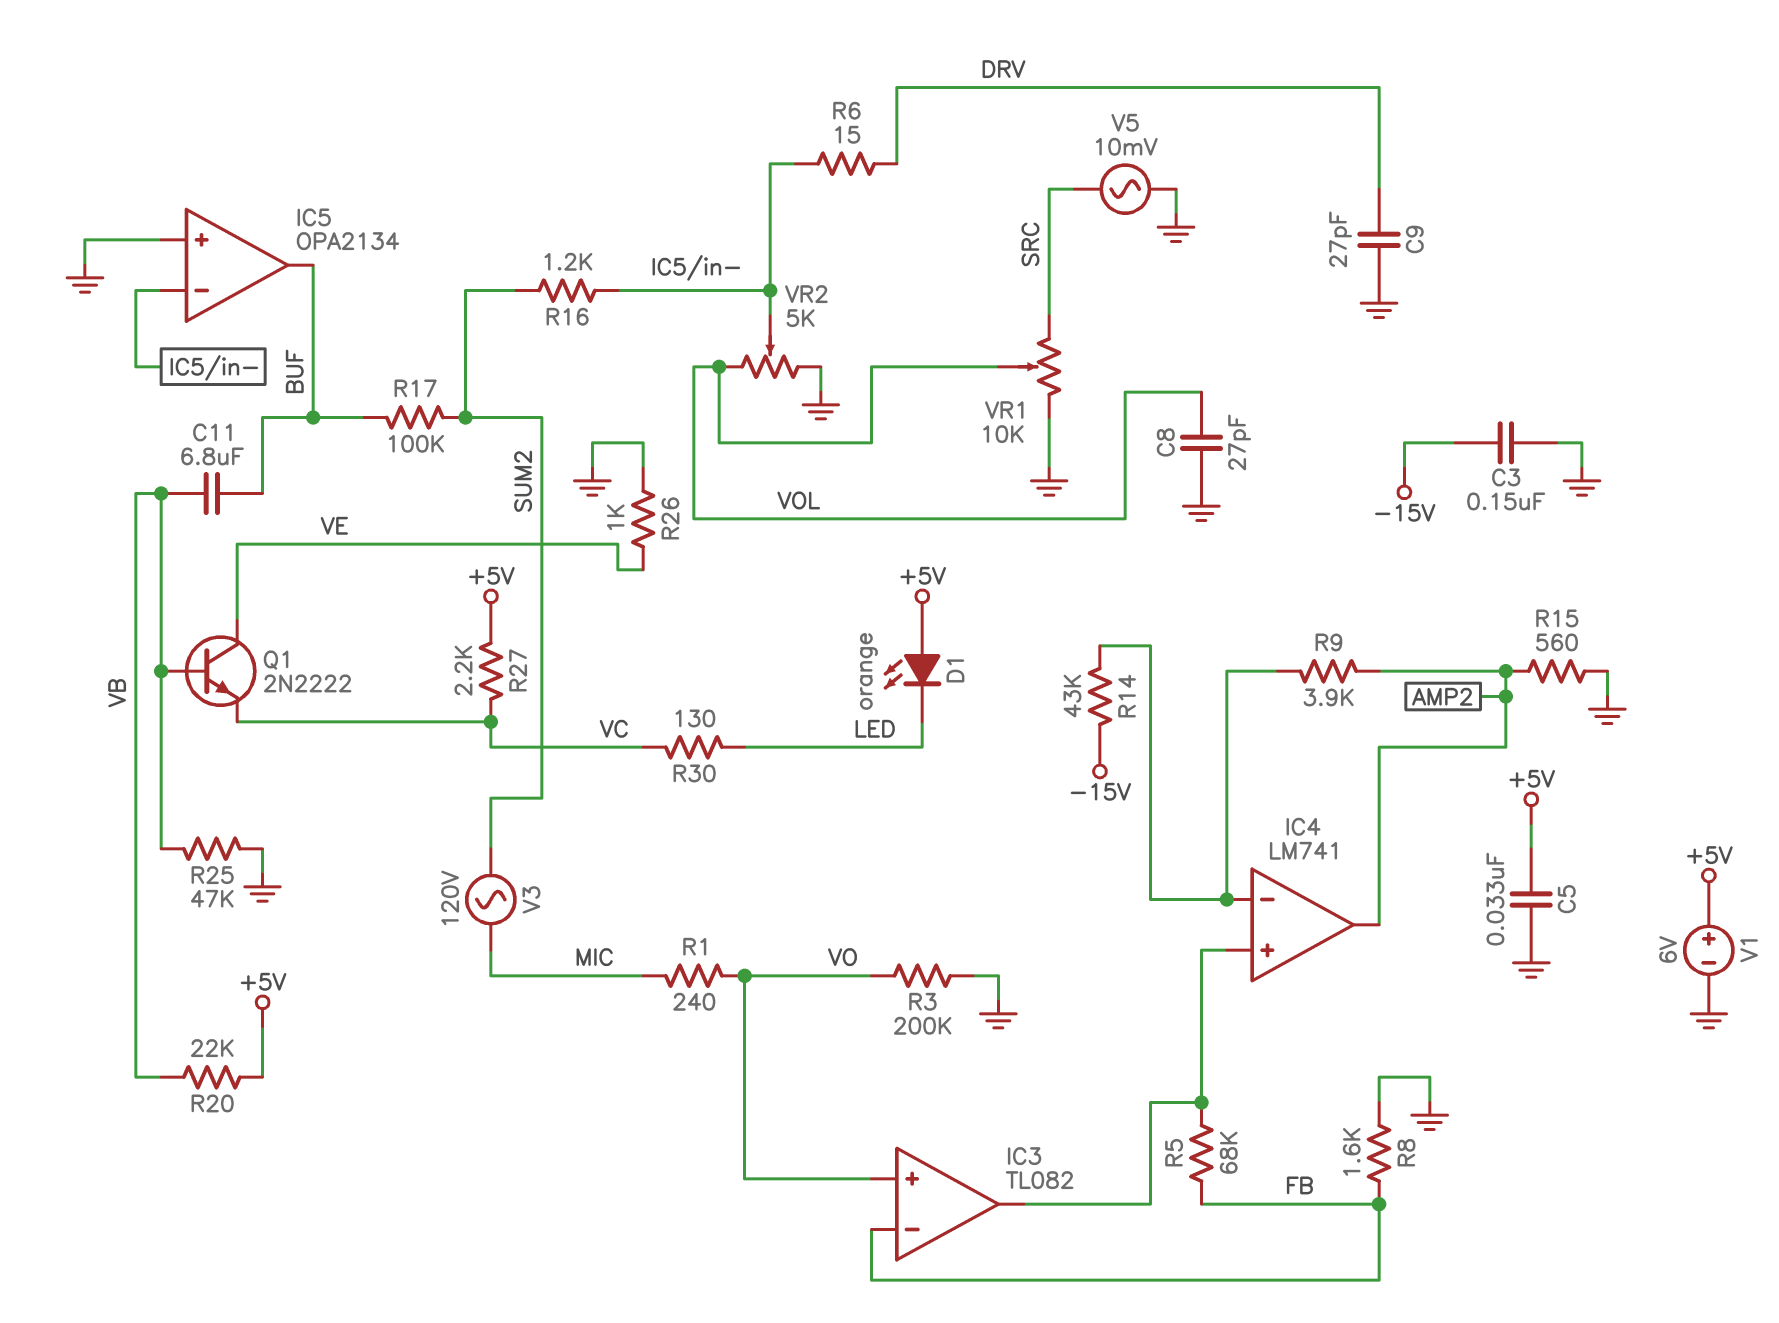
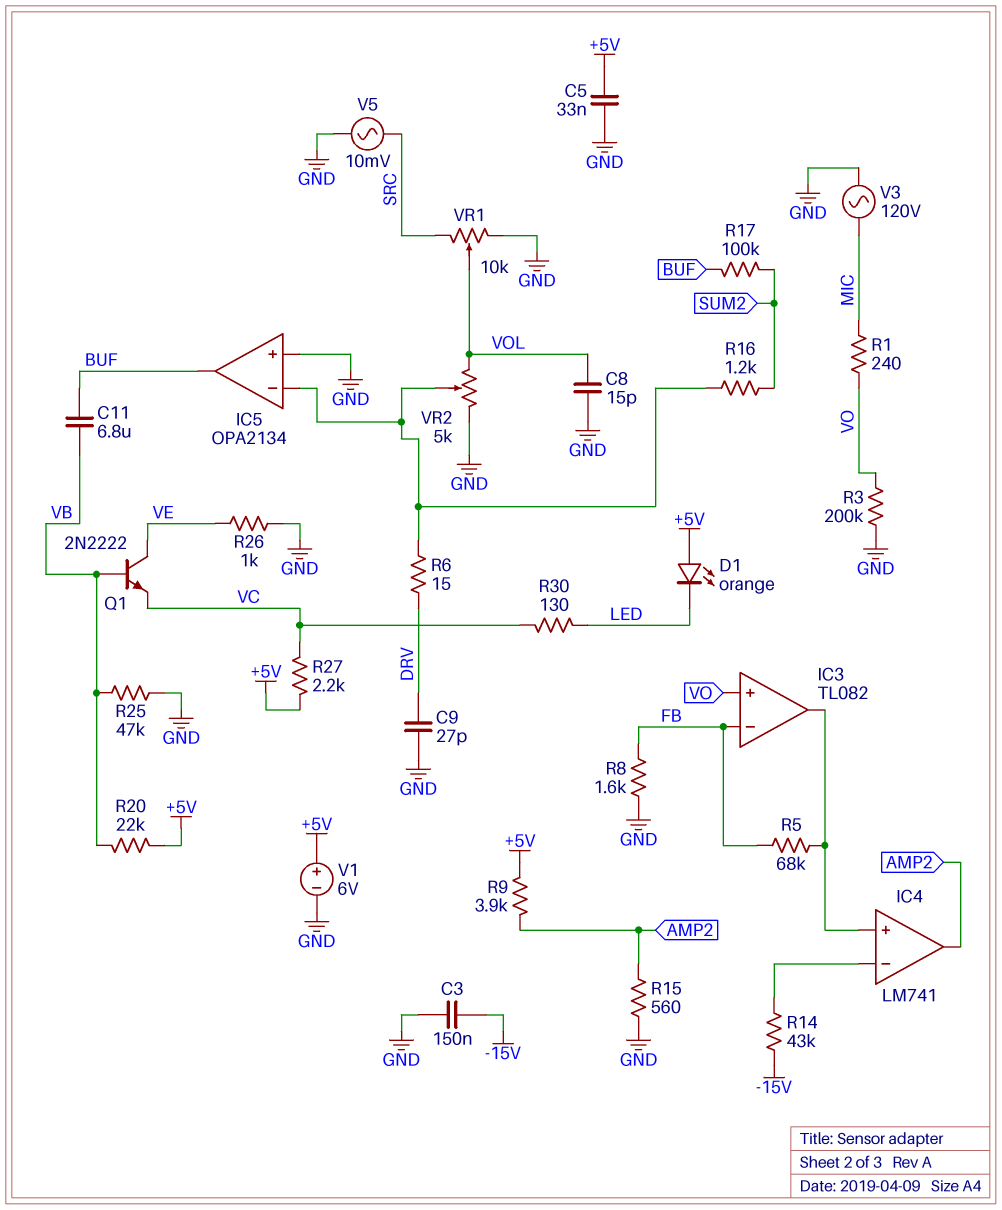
C8: 27pF (GND, VOL) -> 15pF (GND, VOL)
R9: 3.9k (AMP2, IC4/in-) -> 3.9k (+5V, AMP2)
V3: AC 120V (MIC, SUM2) -> AC 120V (GND, MIC)

